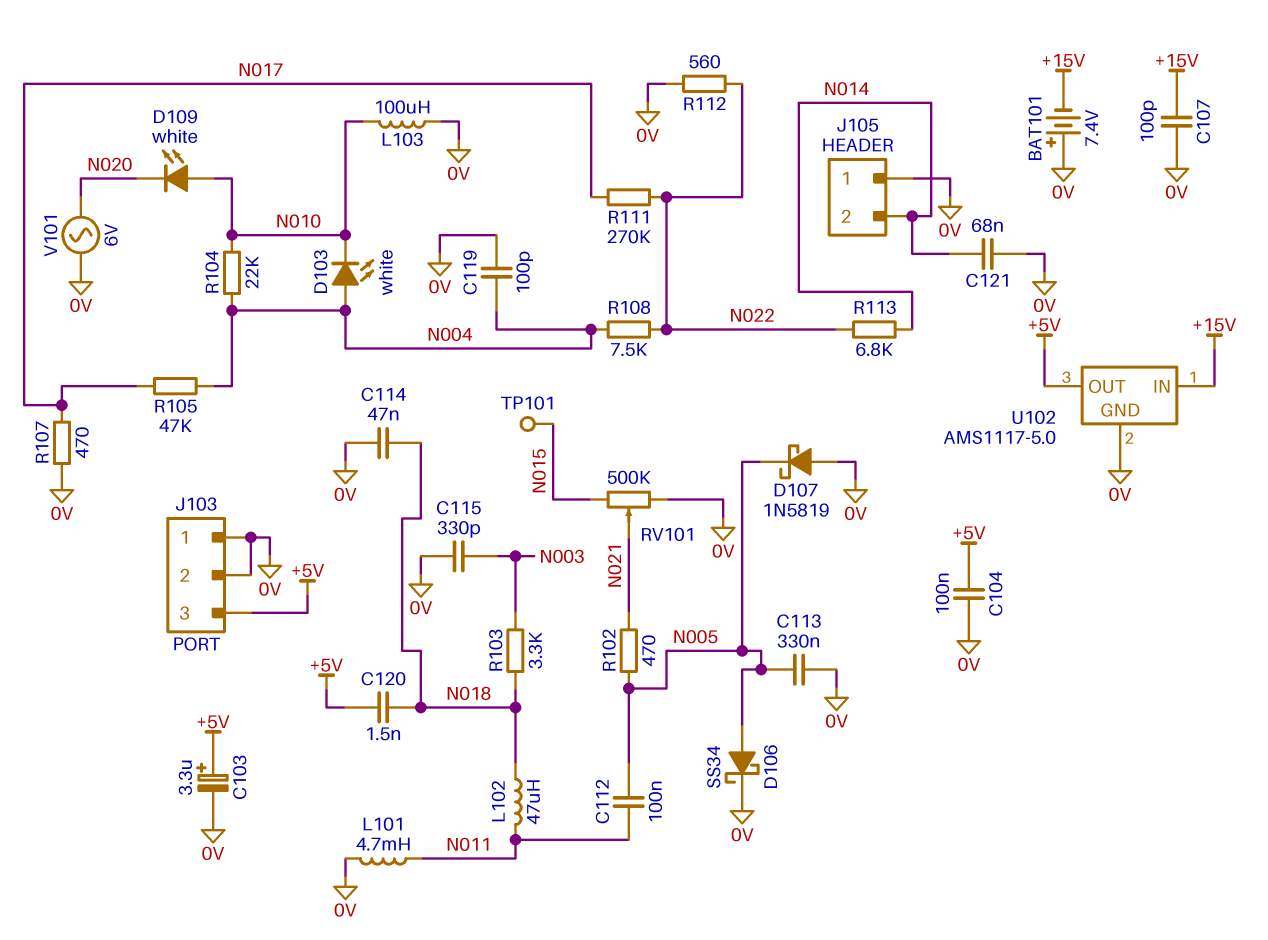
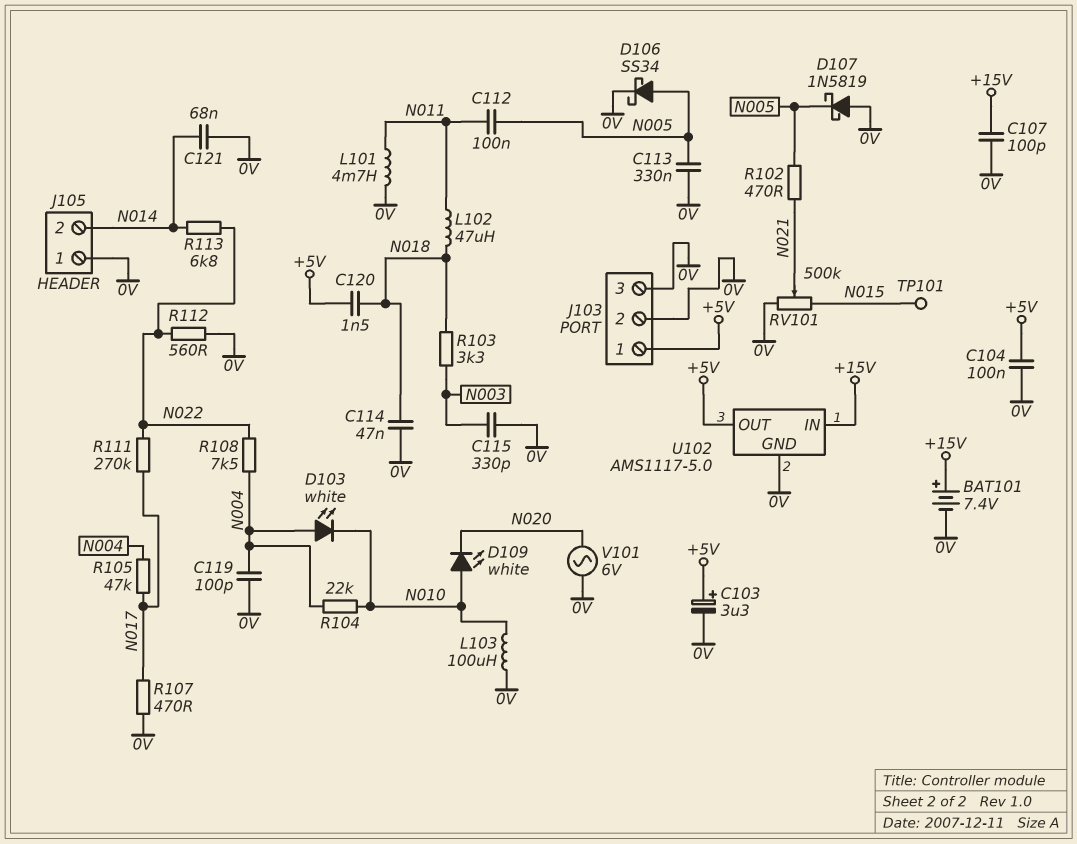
BAT101: 7.4V (plus 0V, minus +15V) -> 7.4V (plus +15V, minus 0V)
J103 pin 1: 0V -> +5V
J103 pin 3: +5V -> 0V

